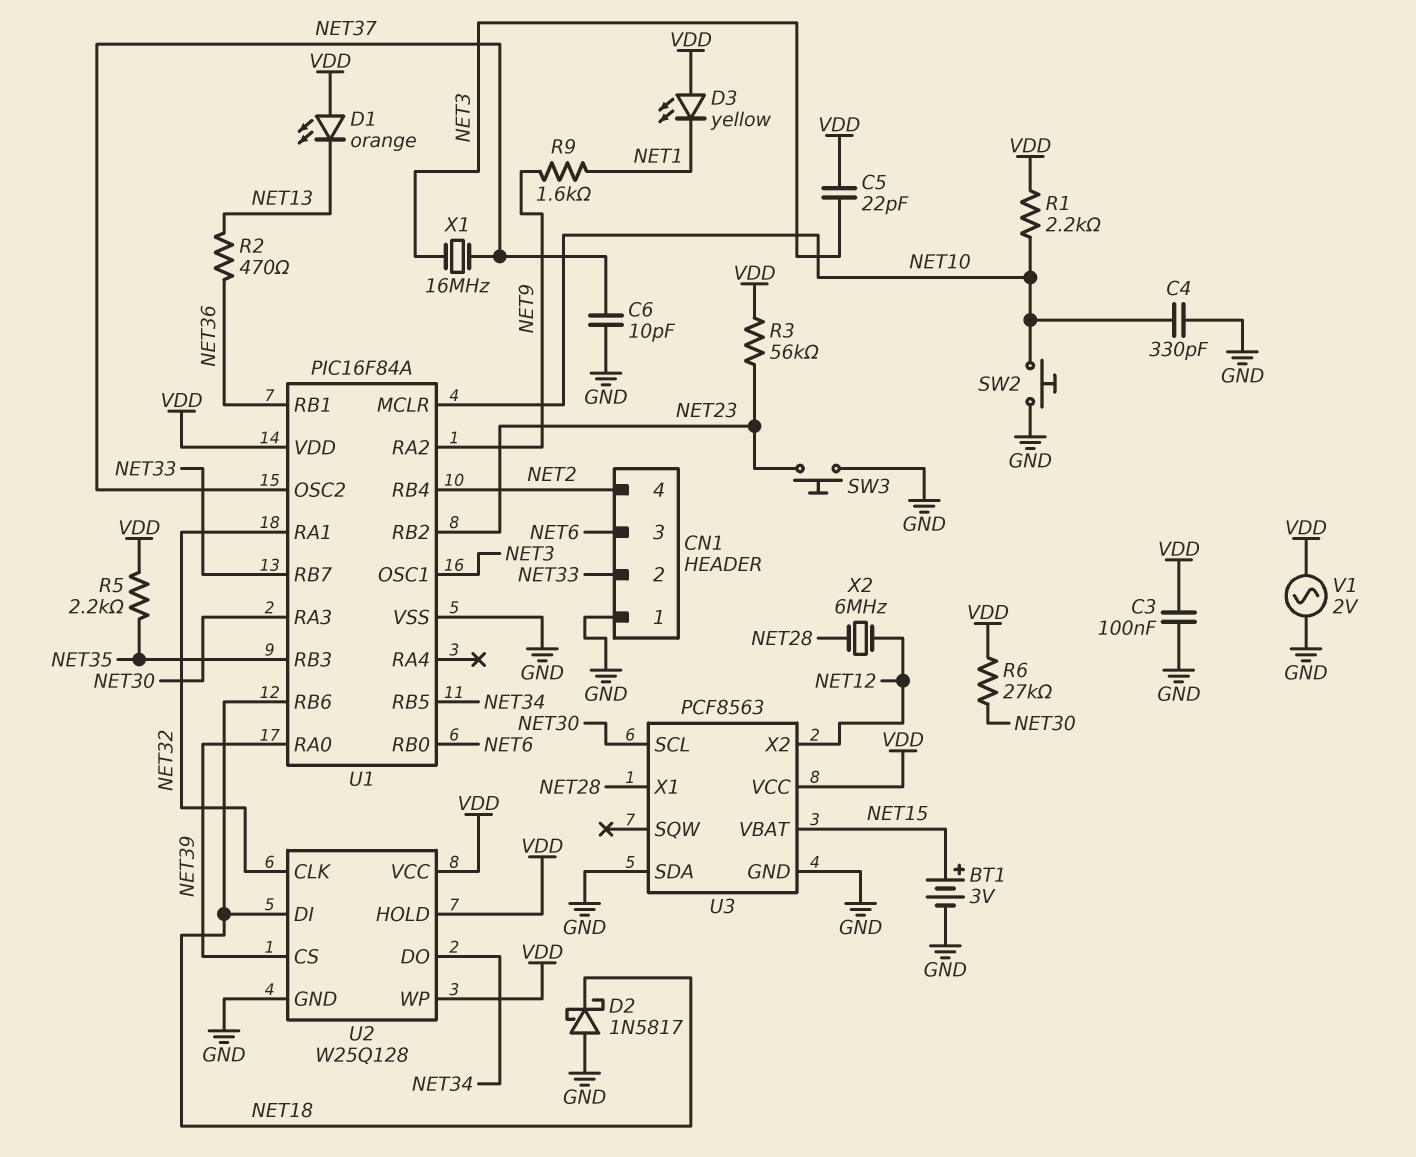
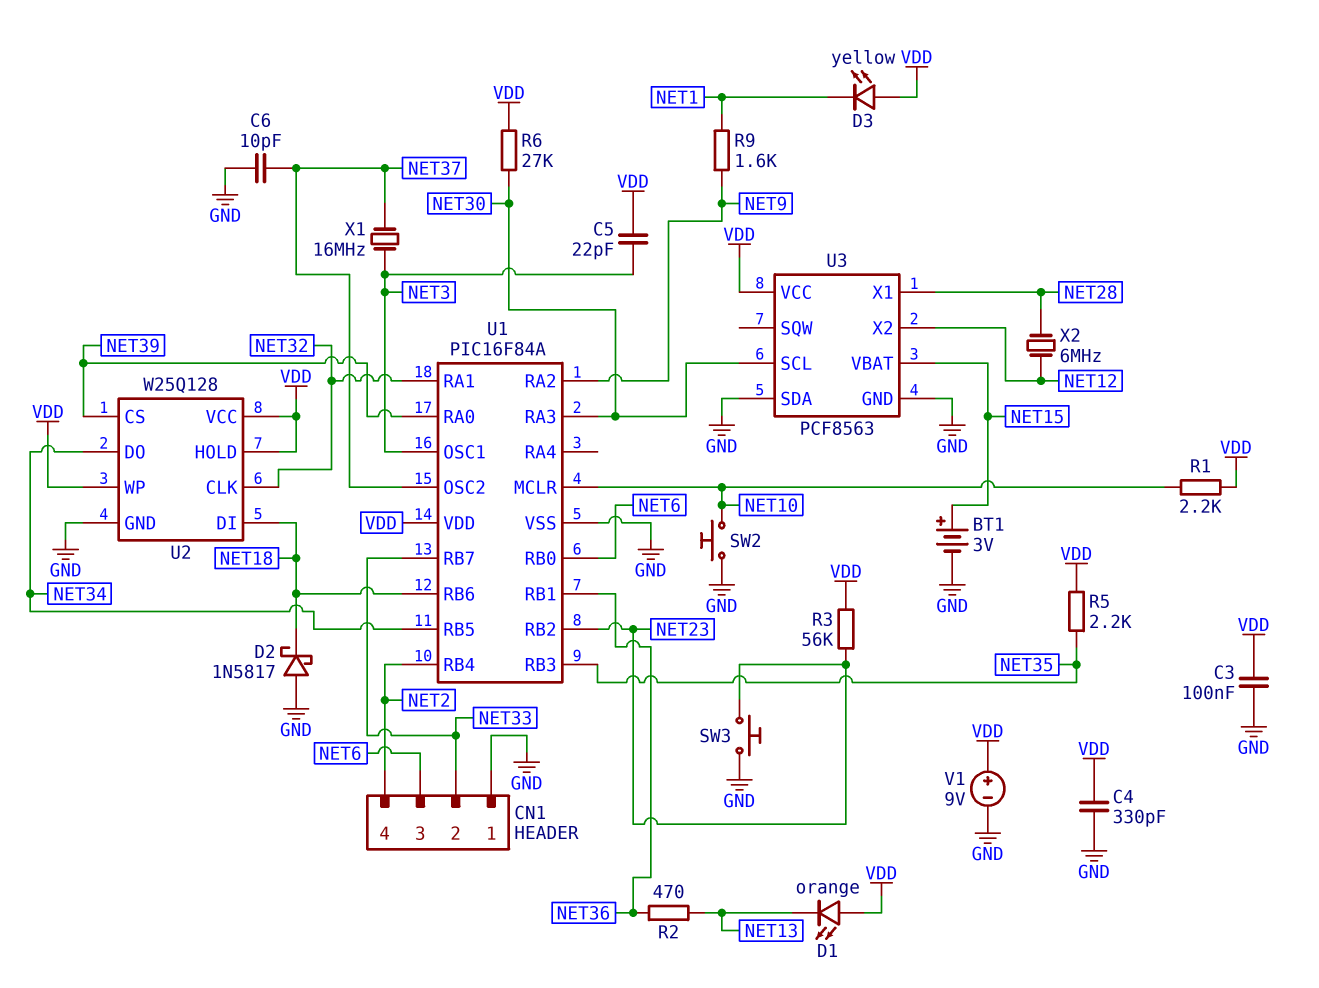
C4: 330pF (GND, NET10) -> 330pF (GND, VDD)
V1: AC 2V (GND, VDD) -> 9V (plus VDD, minus GND)

